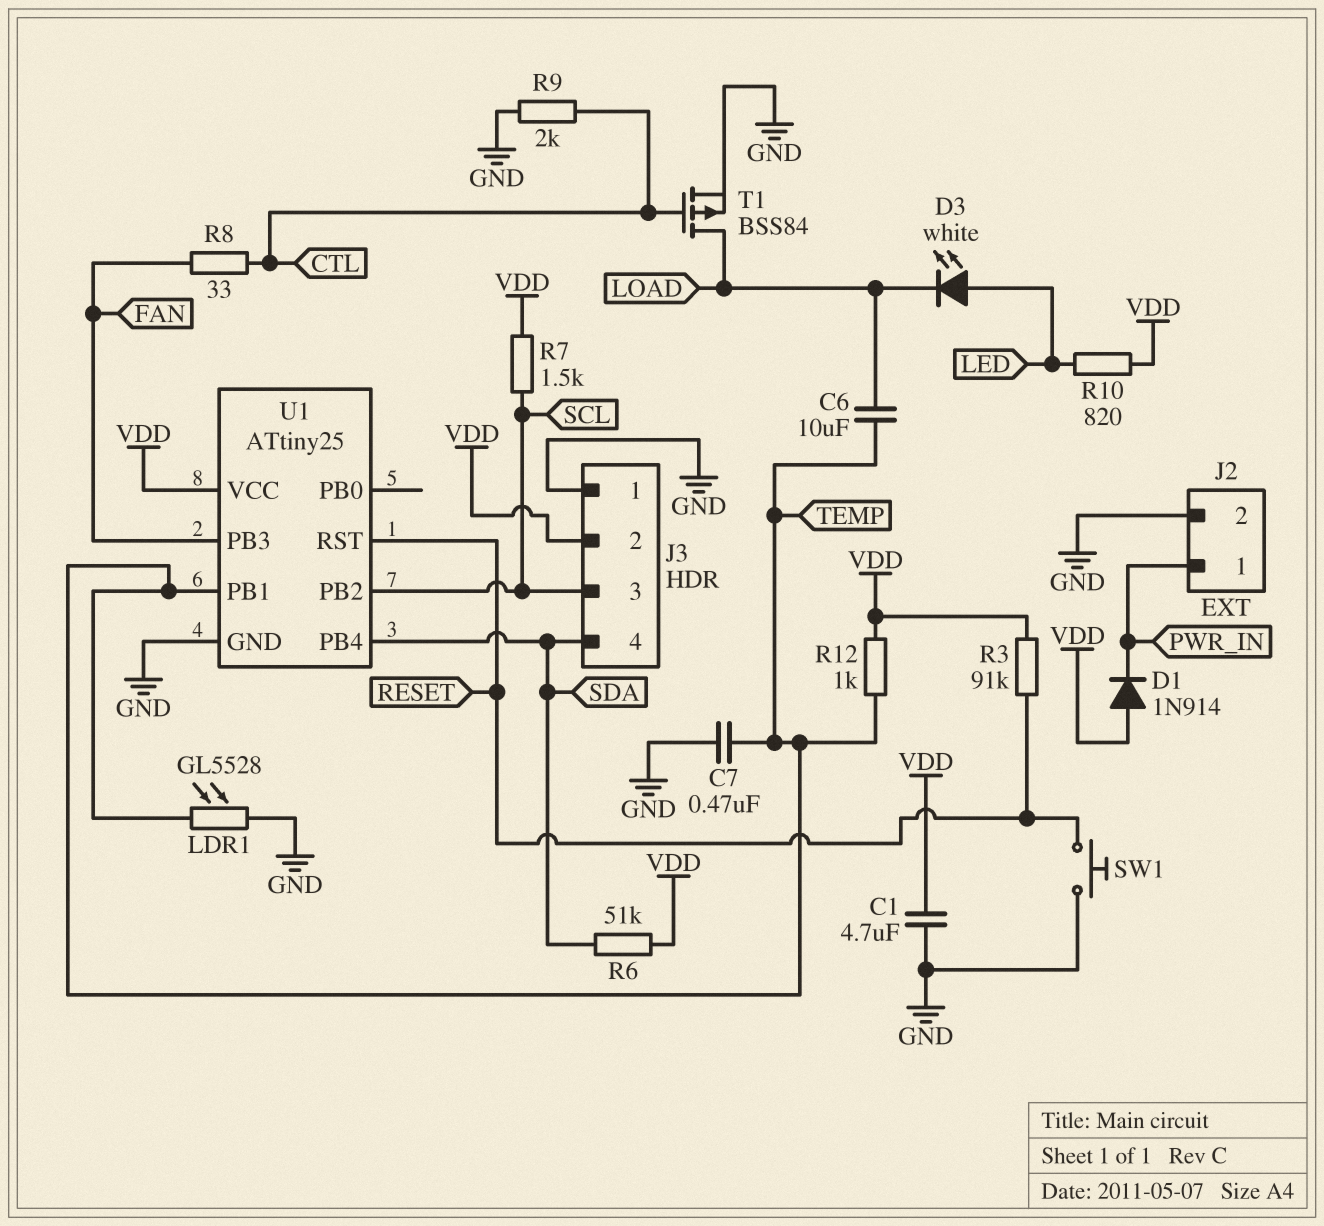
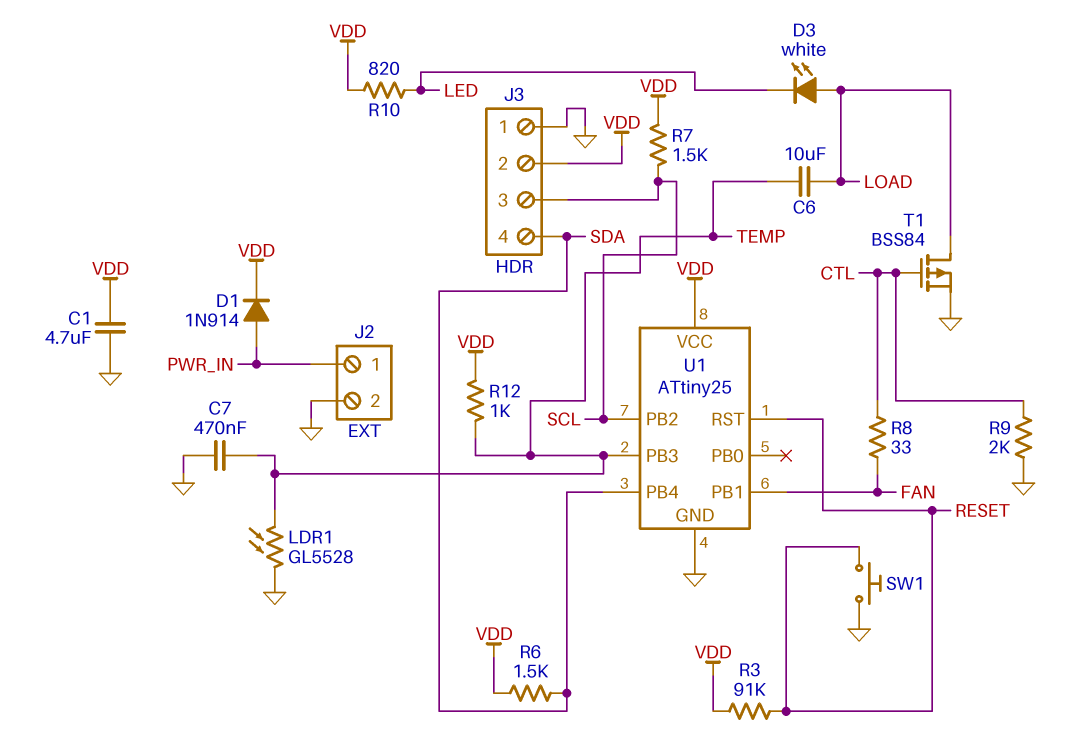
D1: diode 1N914 (A VDD, K PWR_IN) -> diode 1N914 (A PWR_IN, K VDD)
D3: LED white (A LED, K LOAD) -> LED white (A LOAD, K LED)
R6: 51k (SDA, VDD) -> 1.5k (SDA, VDD)
U1 pin PB1: TEMP -> FAN
U1 pin PB3: FAN -> TEMP

